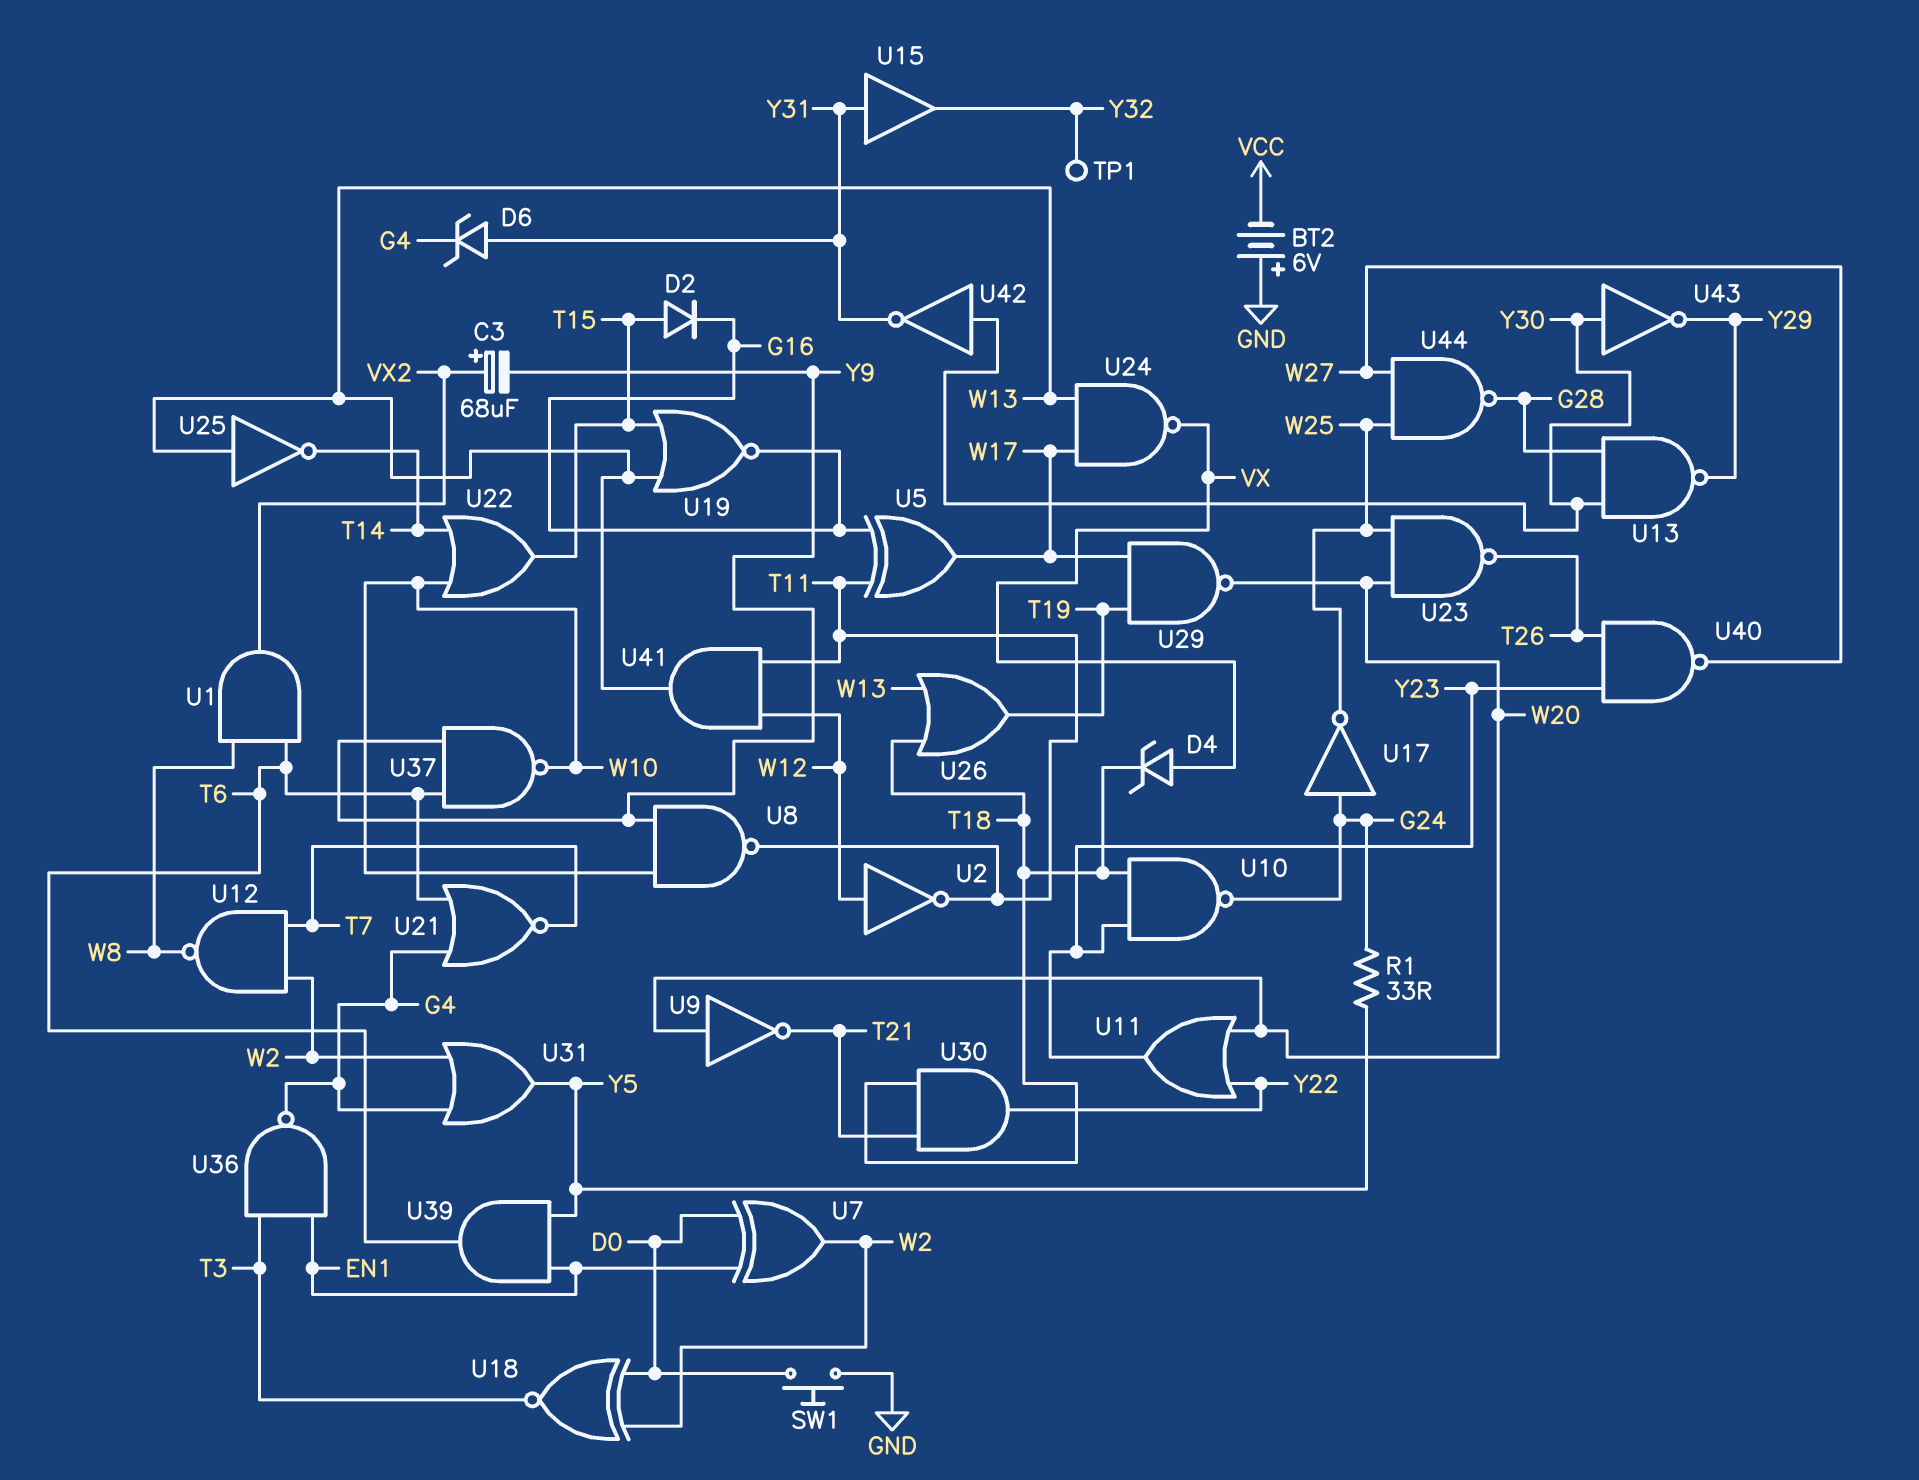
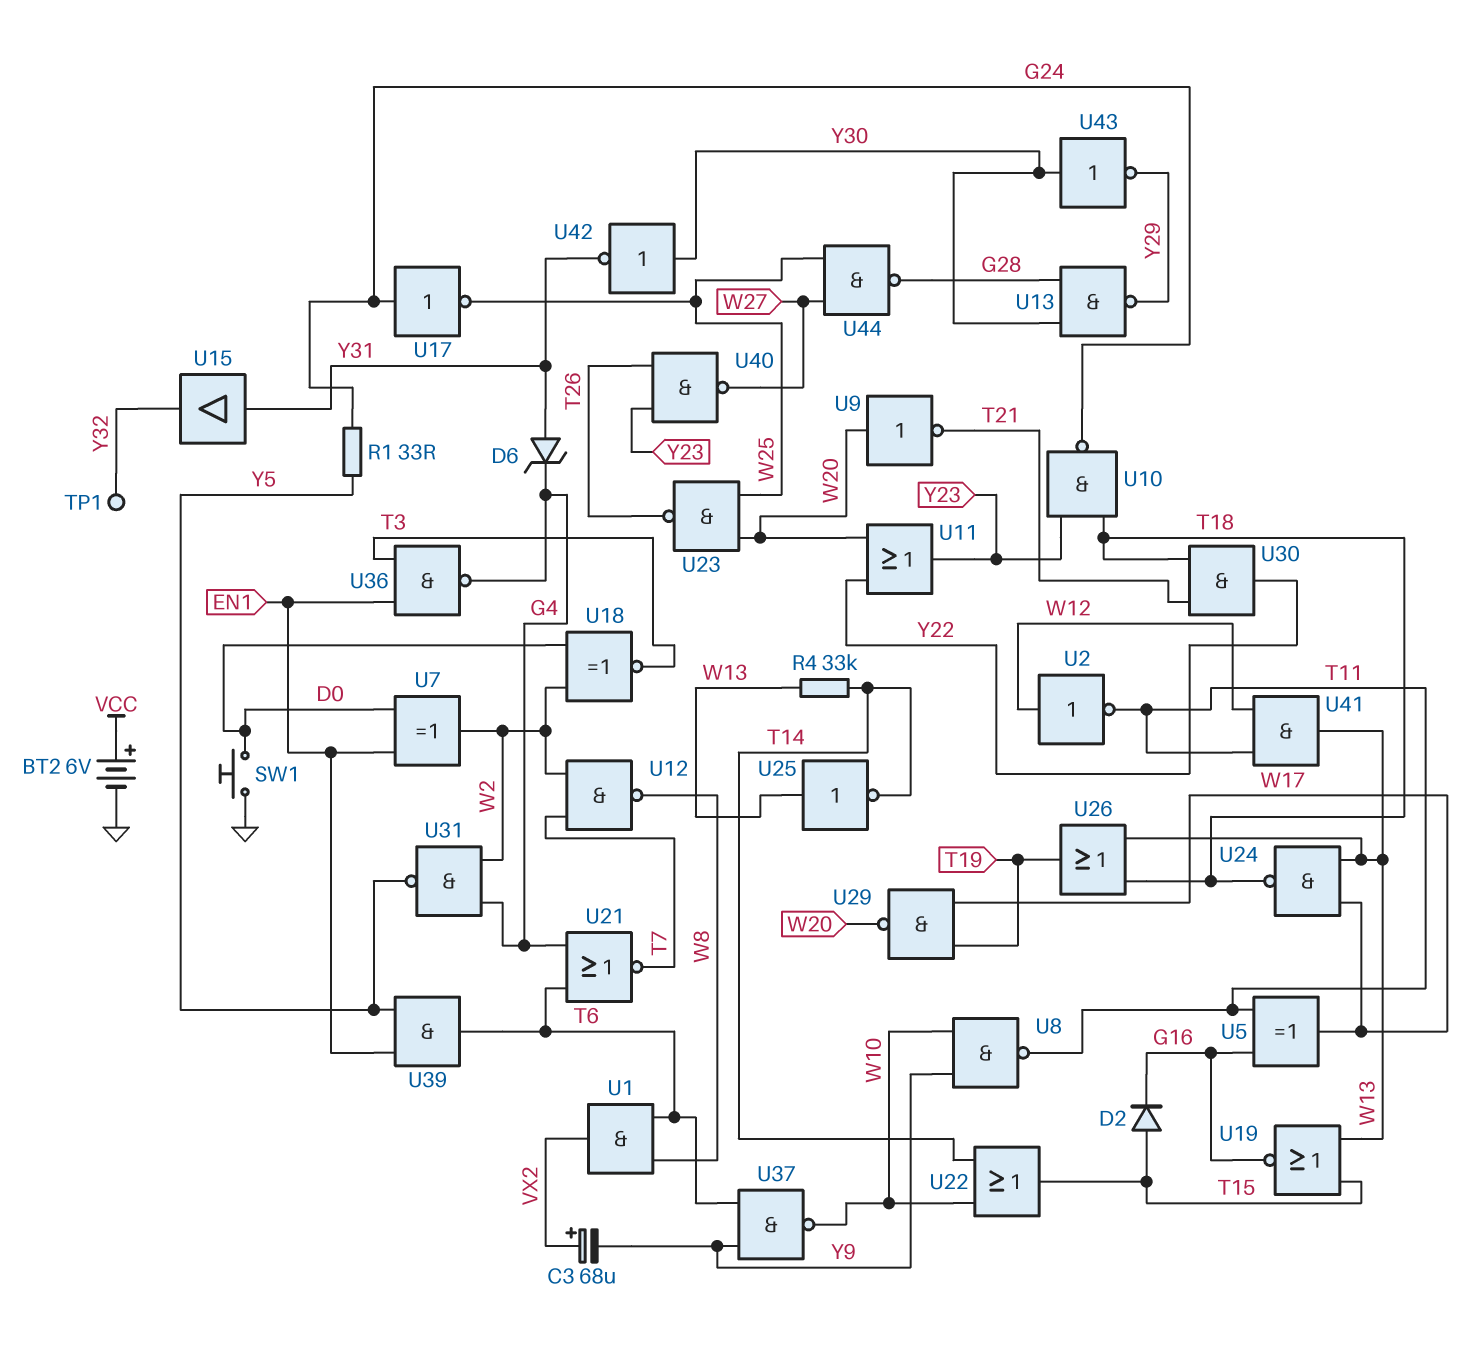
BT2: 6V (plus GND, minus VCC) -> 6V (plus VCC, minus GND)
D4: zener (A VX, K T18) -> none
R4: none -> 33k (T14, W13)
U24: NAND (in W13, in W17, out VX) -> NAND (in W13, in W17, out T18)
U31: OR (in G4, in W2, out Y5) -> NAND (in G4, in W2, out Y5)

